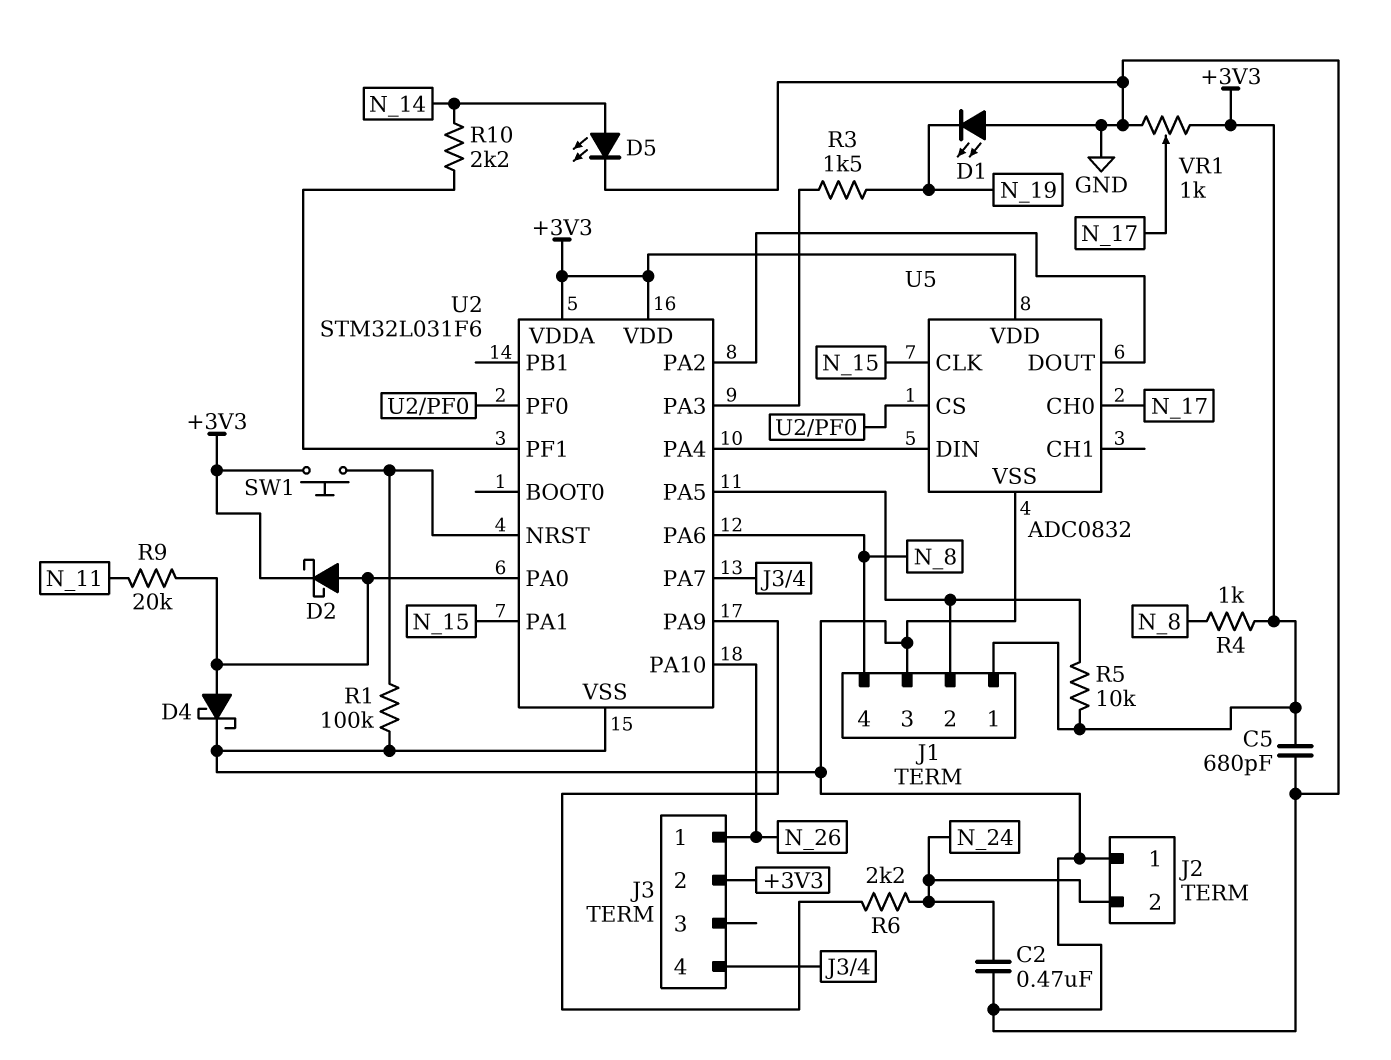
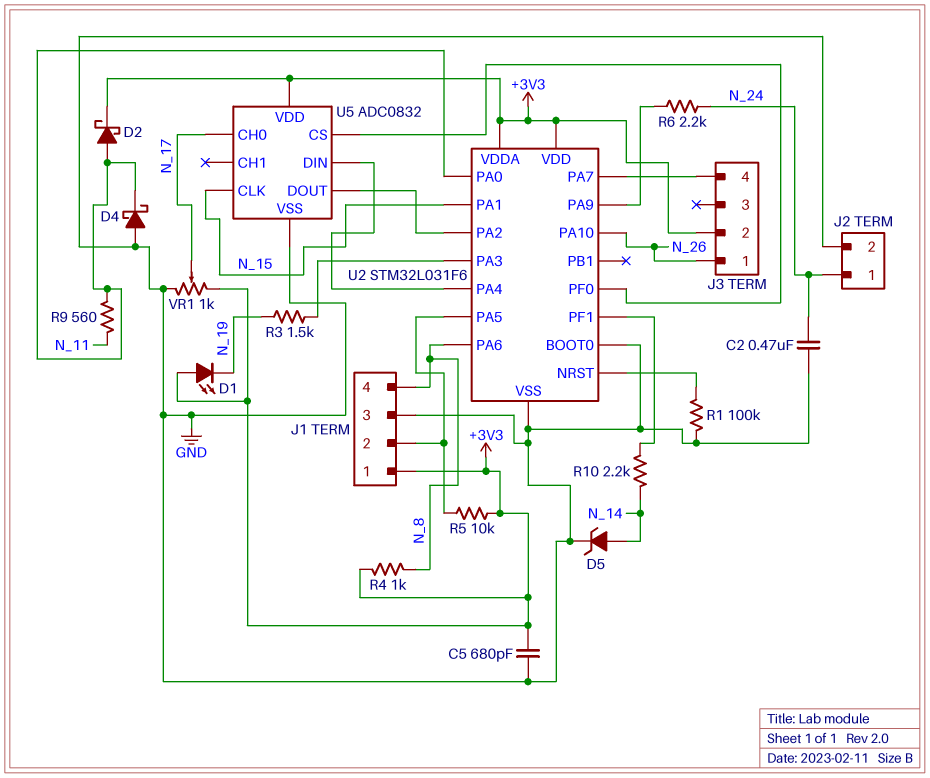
D1: LED (A GND, K N_19) -> LED (A +3V3, K N_19)
D4: schottky (A U2/PA0, K GND) -> schottky (A GND, K U2/PA0)
D5: LED (A N_14, K GND) -> zener (A N_14, K GND)
J2 pin 1: GND -> N_24
J2 pin 2: N_24 -> GND
R9: 20k (N_11, U2/PA0) -> 560 (N_11, U2/PA0)
SW1: button (+3V3, U2/NRST) -> none
U2 pin BOOT0: none -> GND

